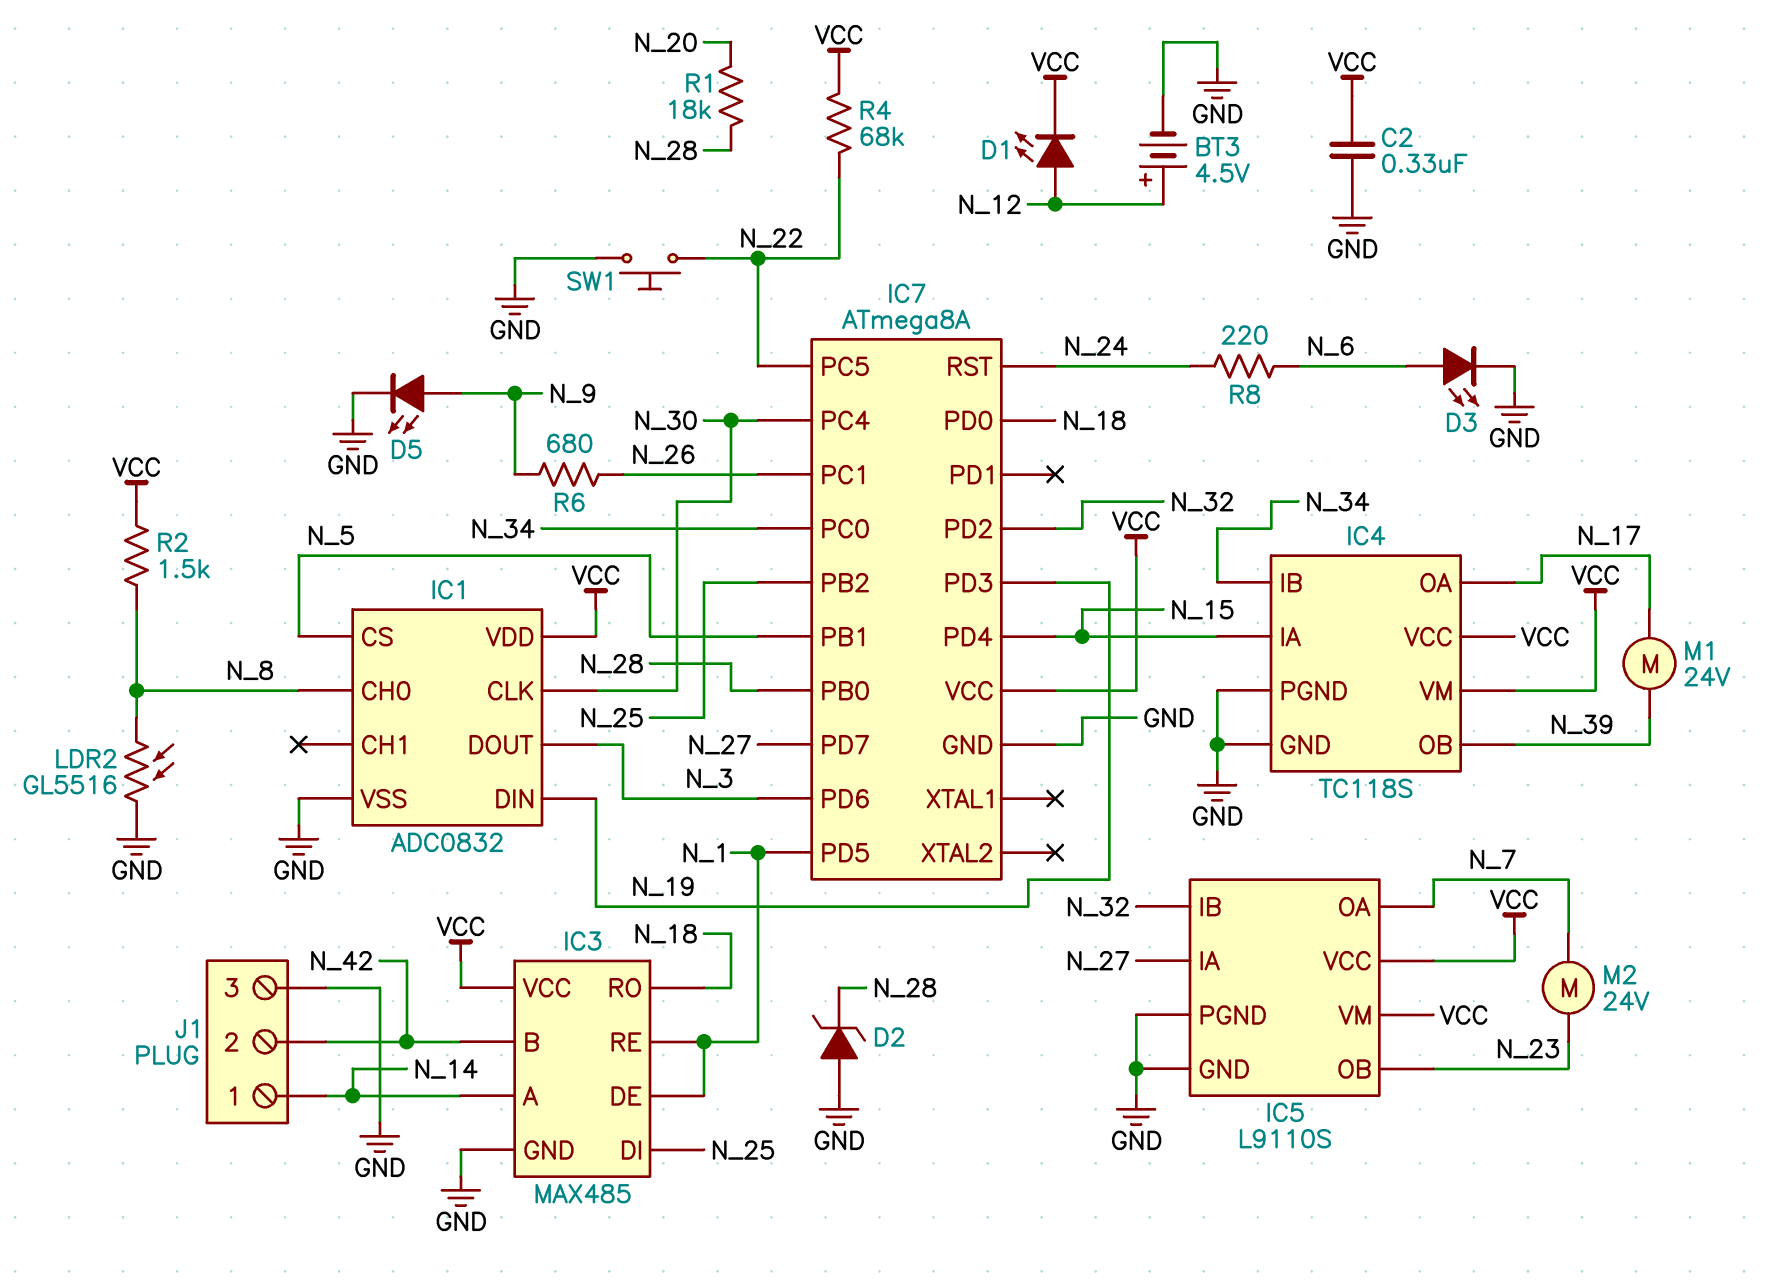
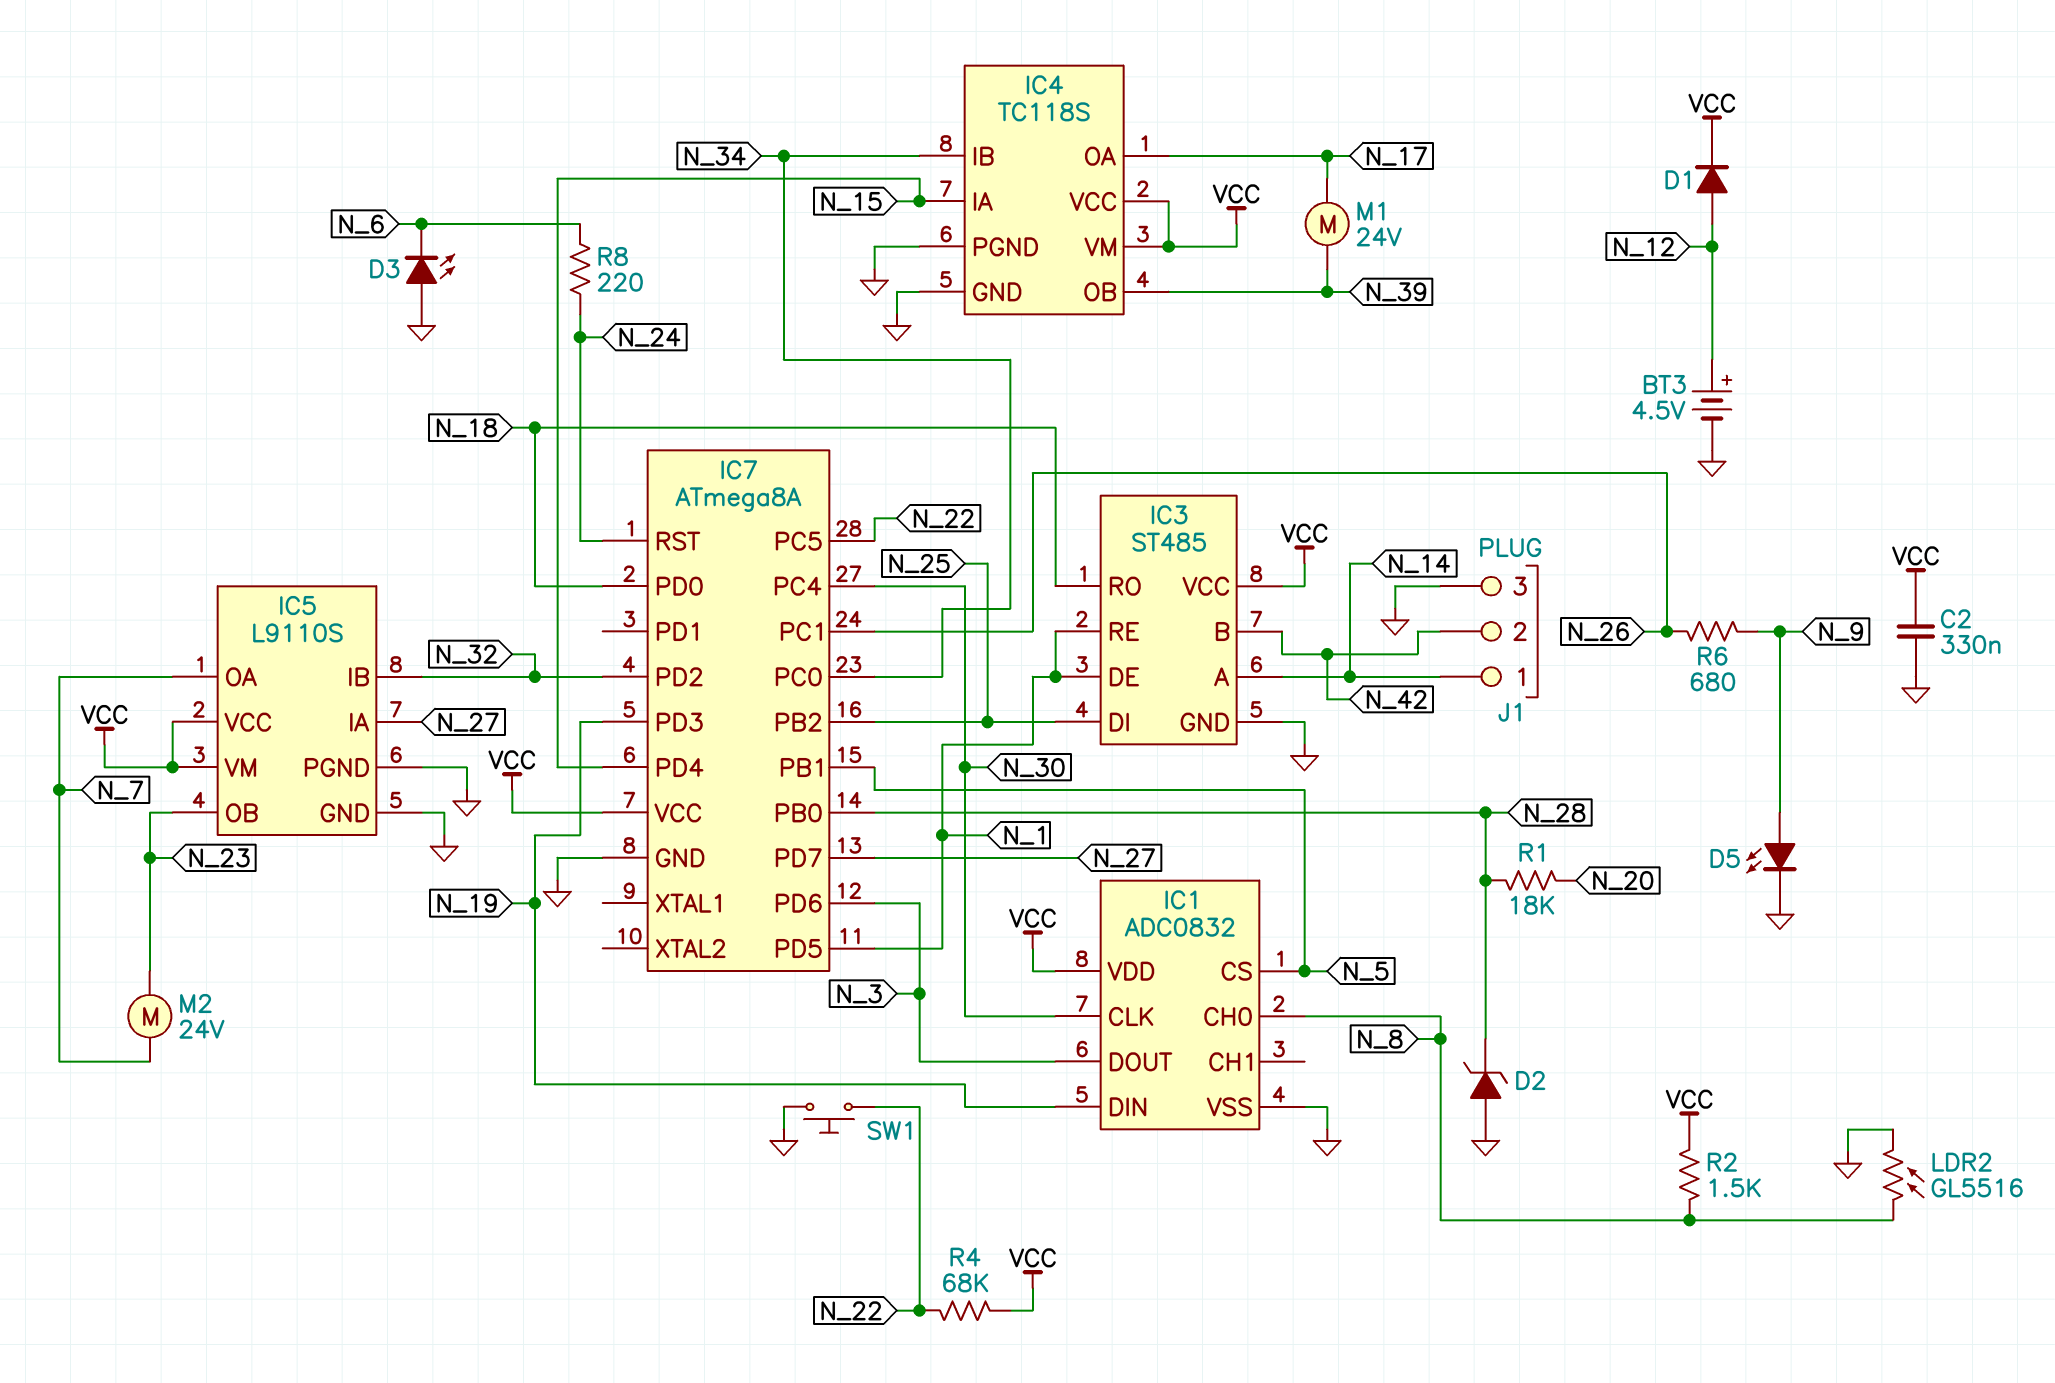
D1: LED (A N_12, K VCC) -> diode (A N_12, K VCC)
D3: LED (A N_6, K GND) -> LED (A GND, K N_6)
IC3: MAX485 -> ST485

